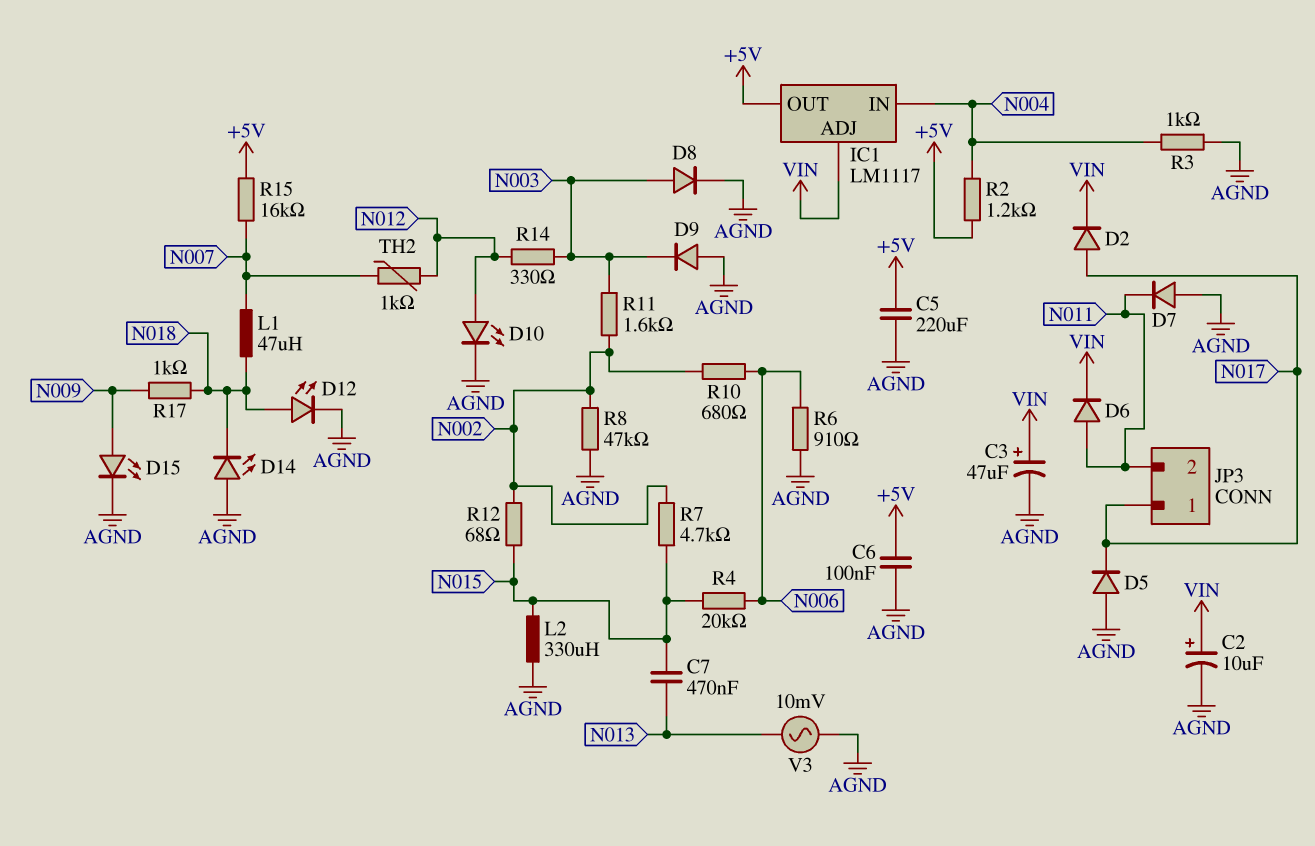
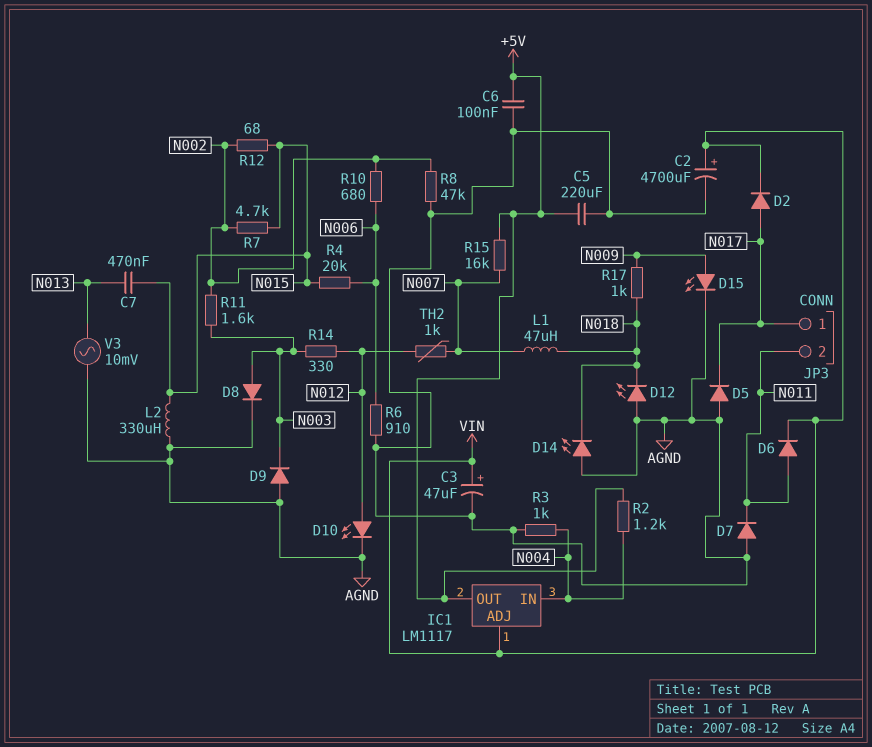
C2: 10uF (plus VIN, minus AGND) -> 4700uF (plus VIN, minus AGND)
D12: LED (A N018, K AGND) -> LED (A AGND, K N018)

